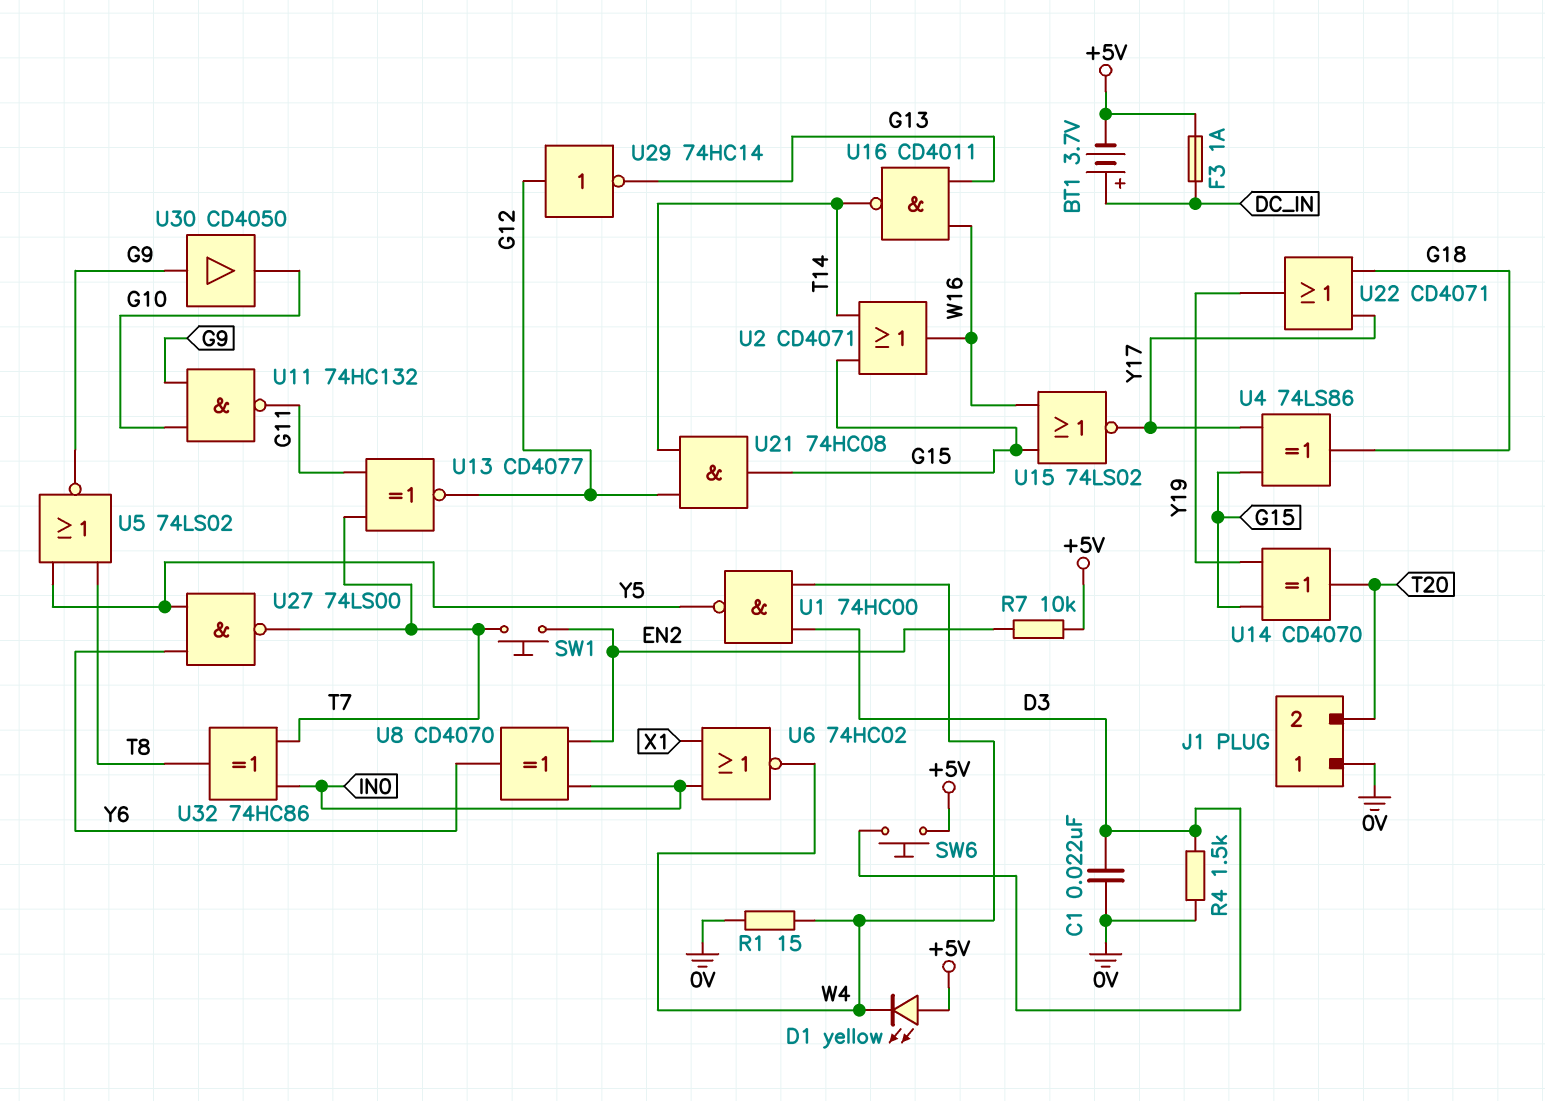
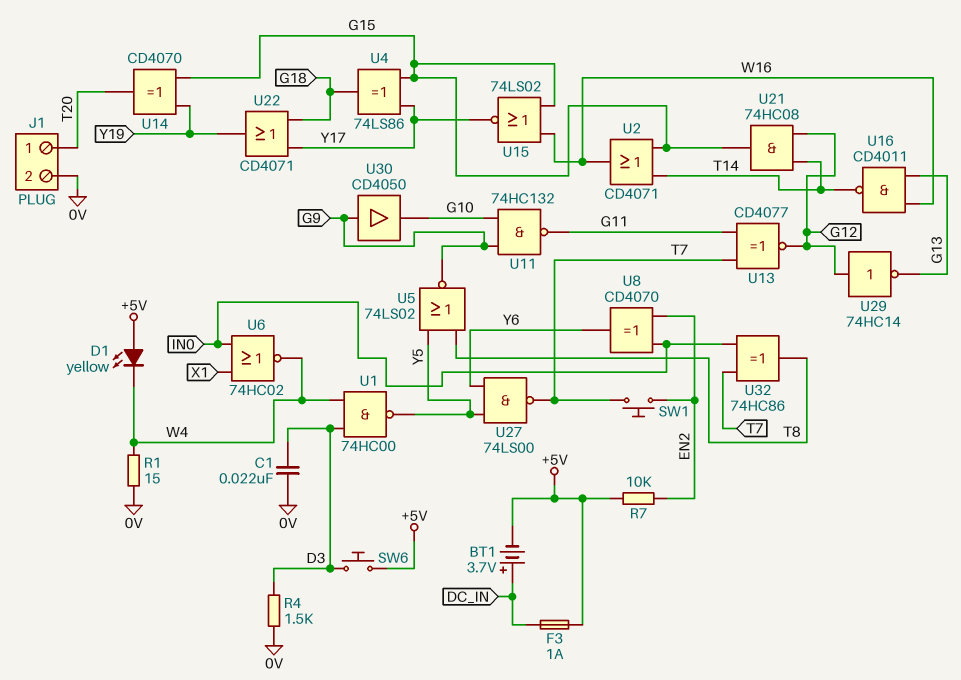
J1 pin 1: 0V -> T20
J1 pin 2: T20 -> 0V

